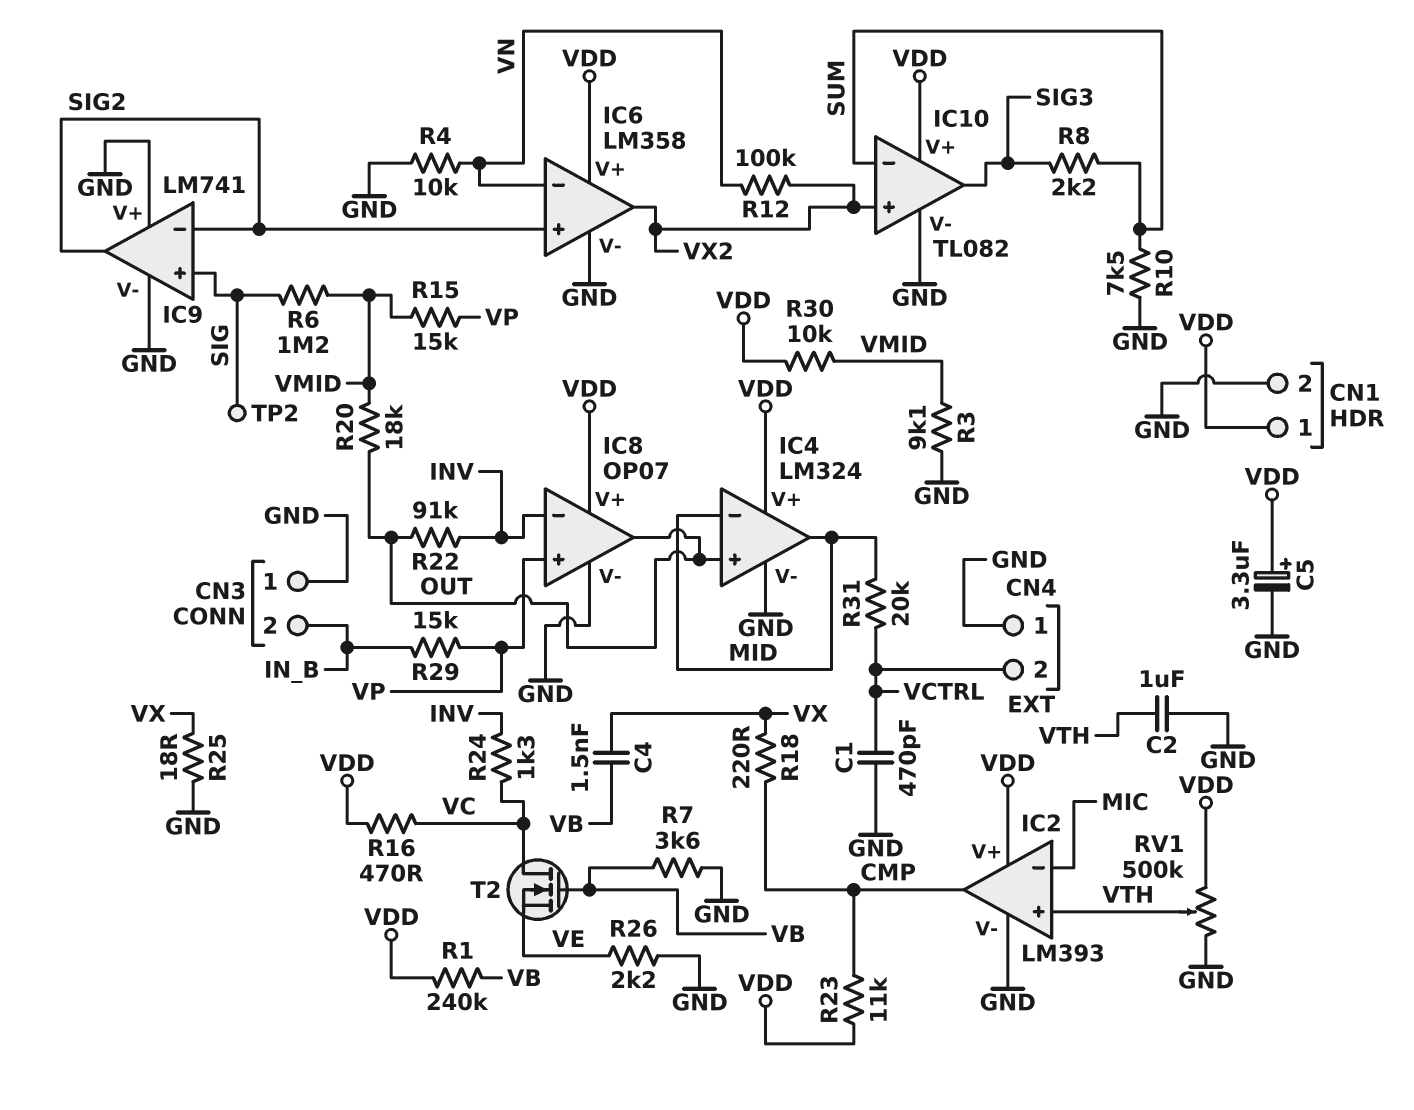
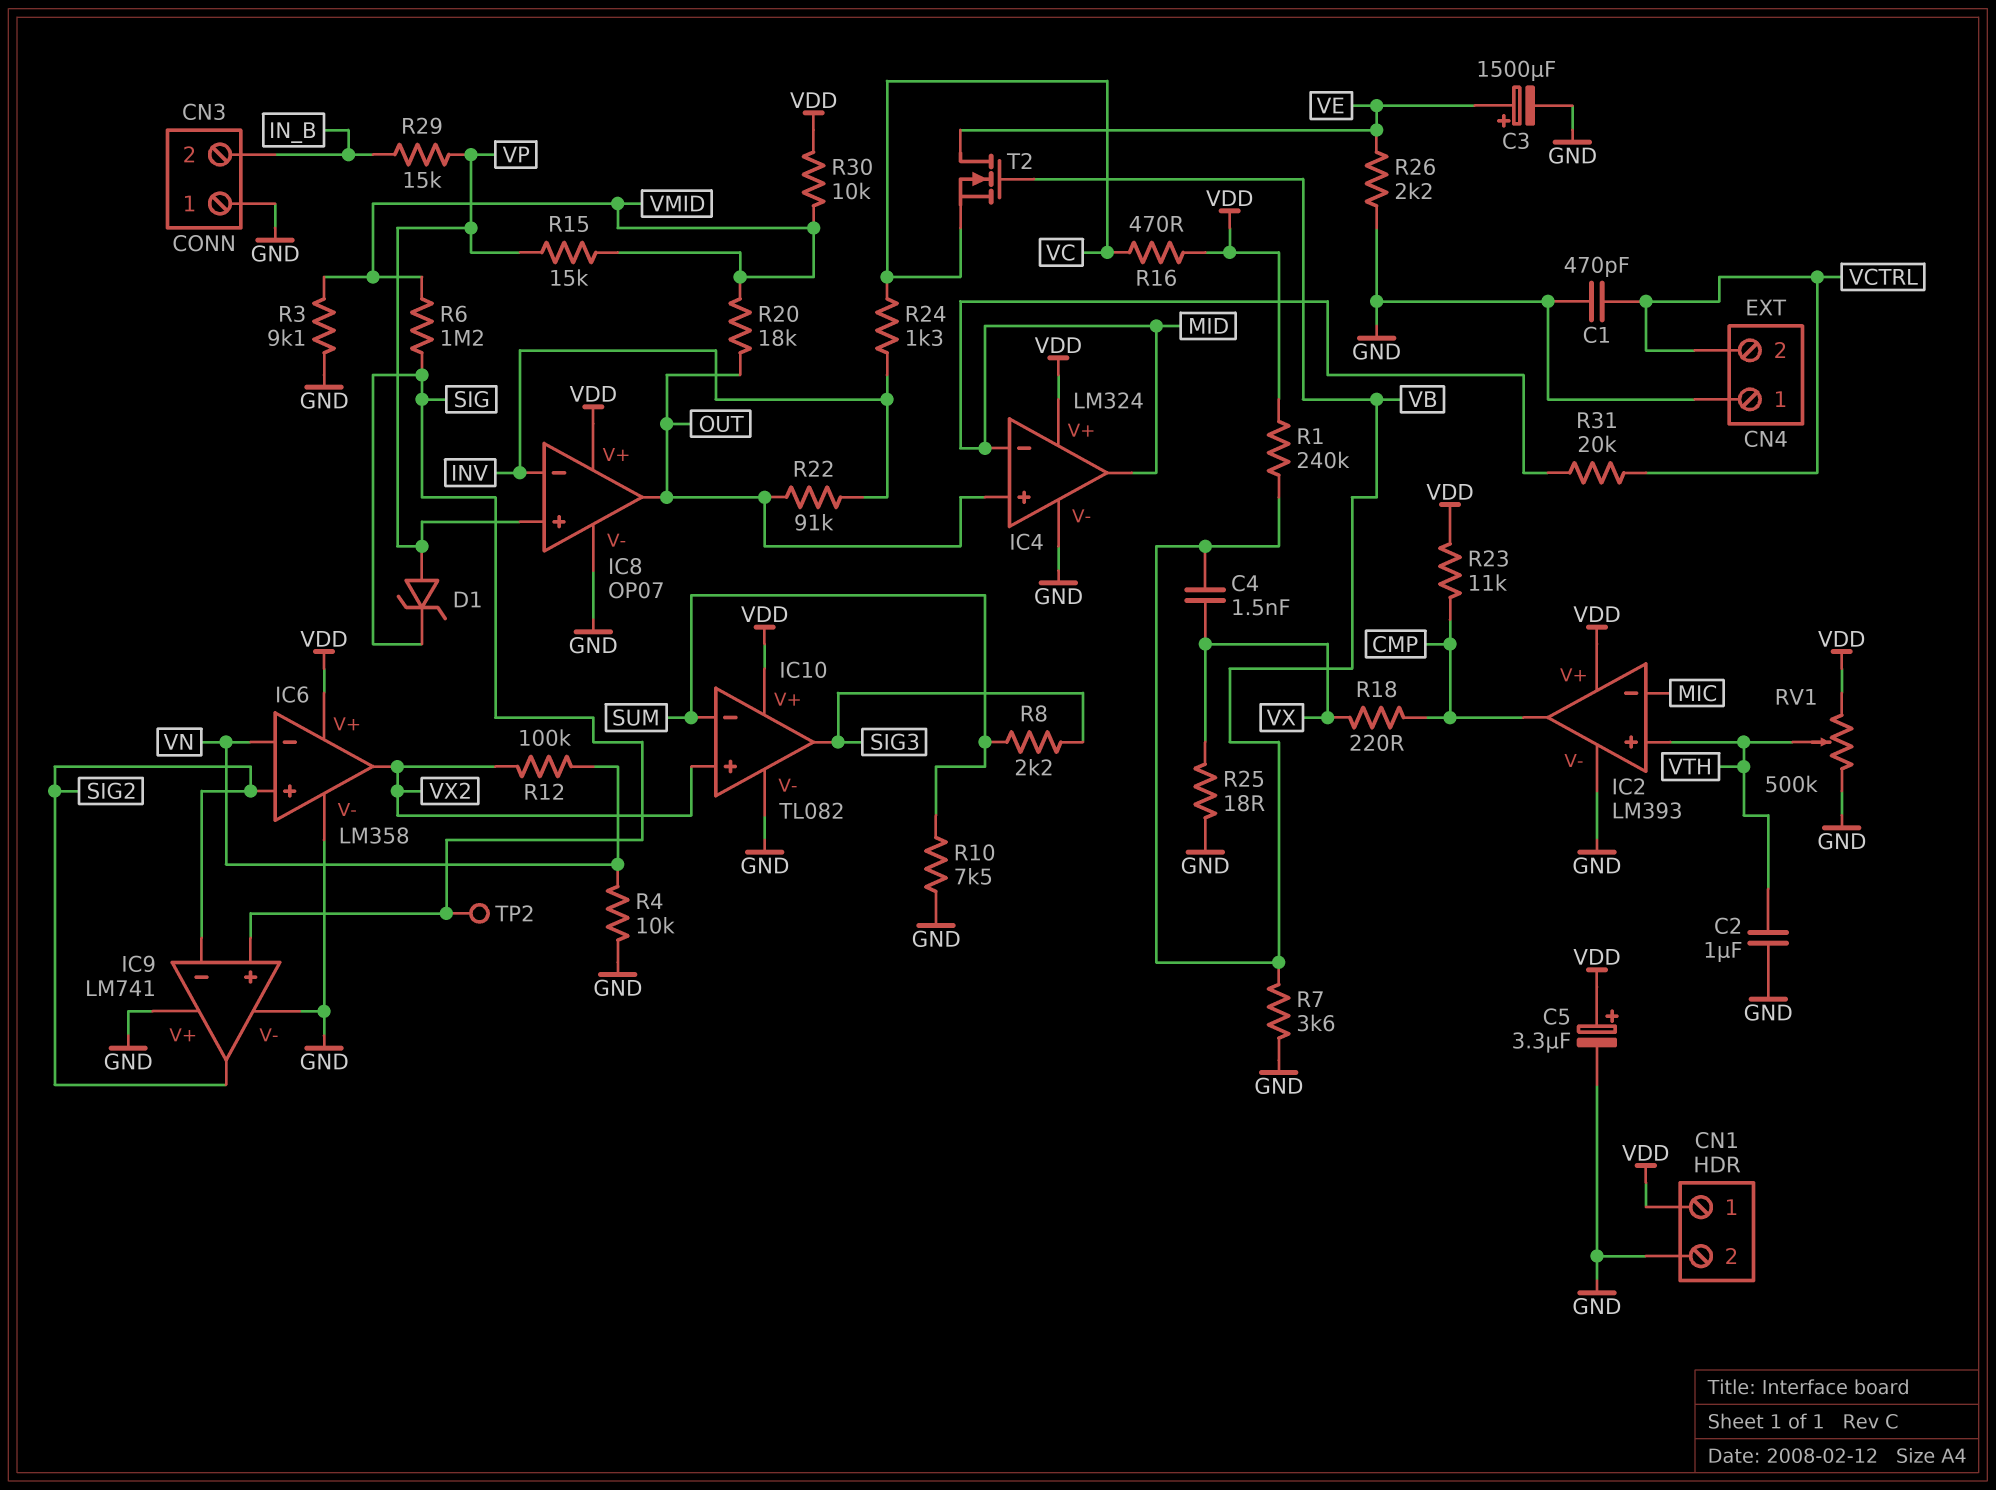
C3: none -> 1500uF (plus VE, minus GND)
D1: none -> zener (A VP, K SIG)
T2: NMOS (G VB, D VC, S VE) -> NMOS (G VB, D VE, S VC)

